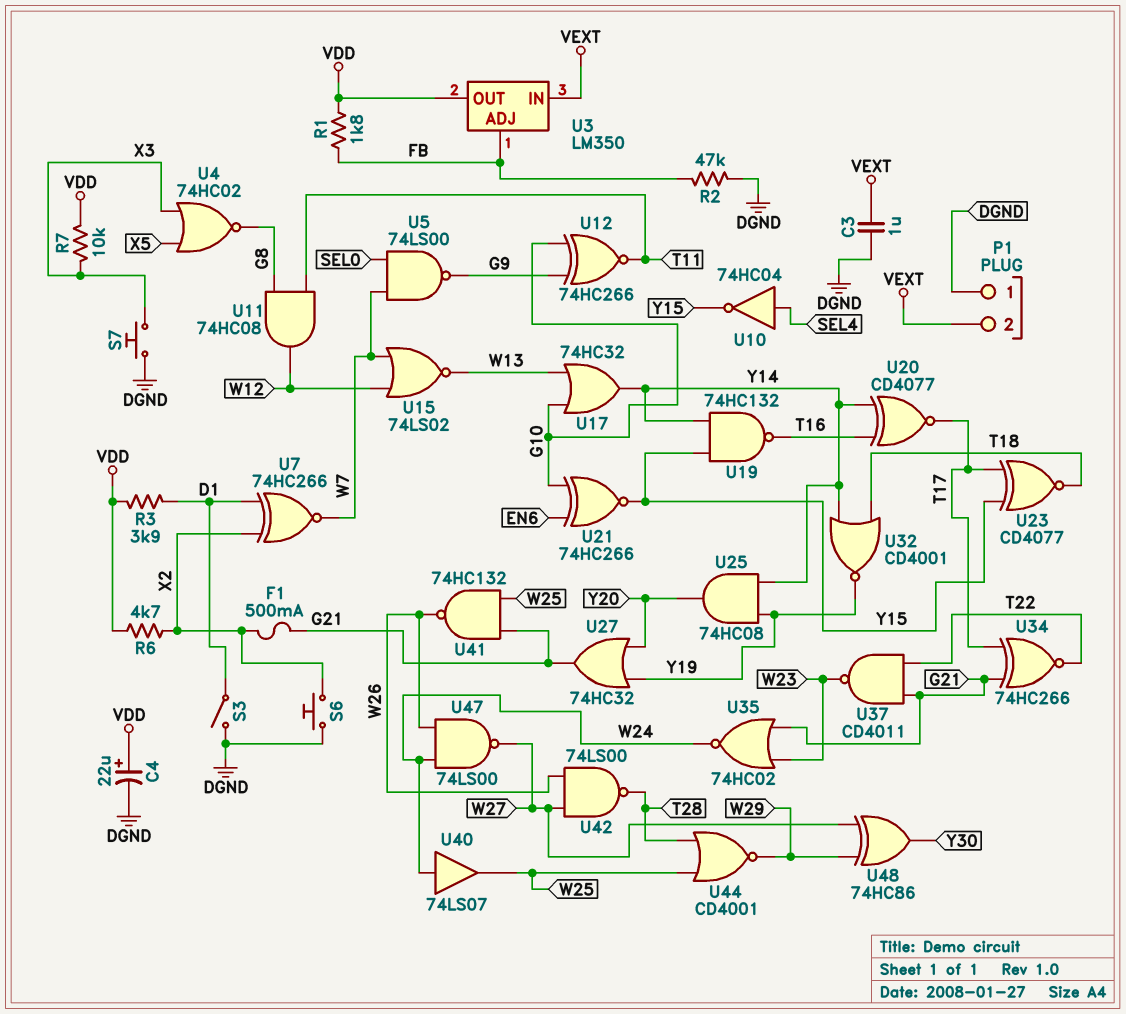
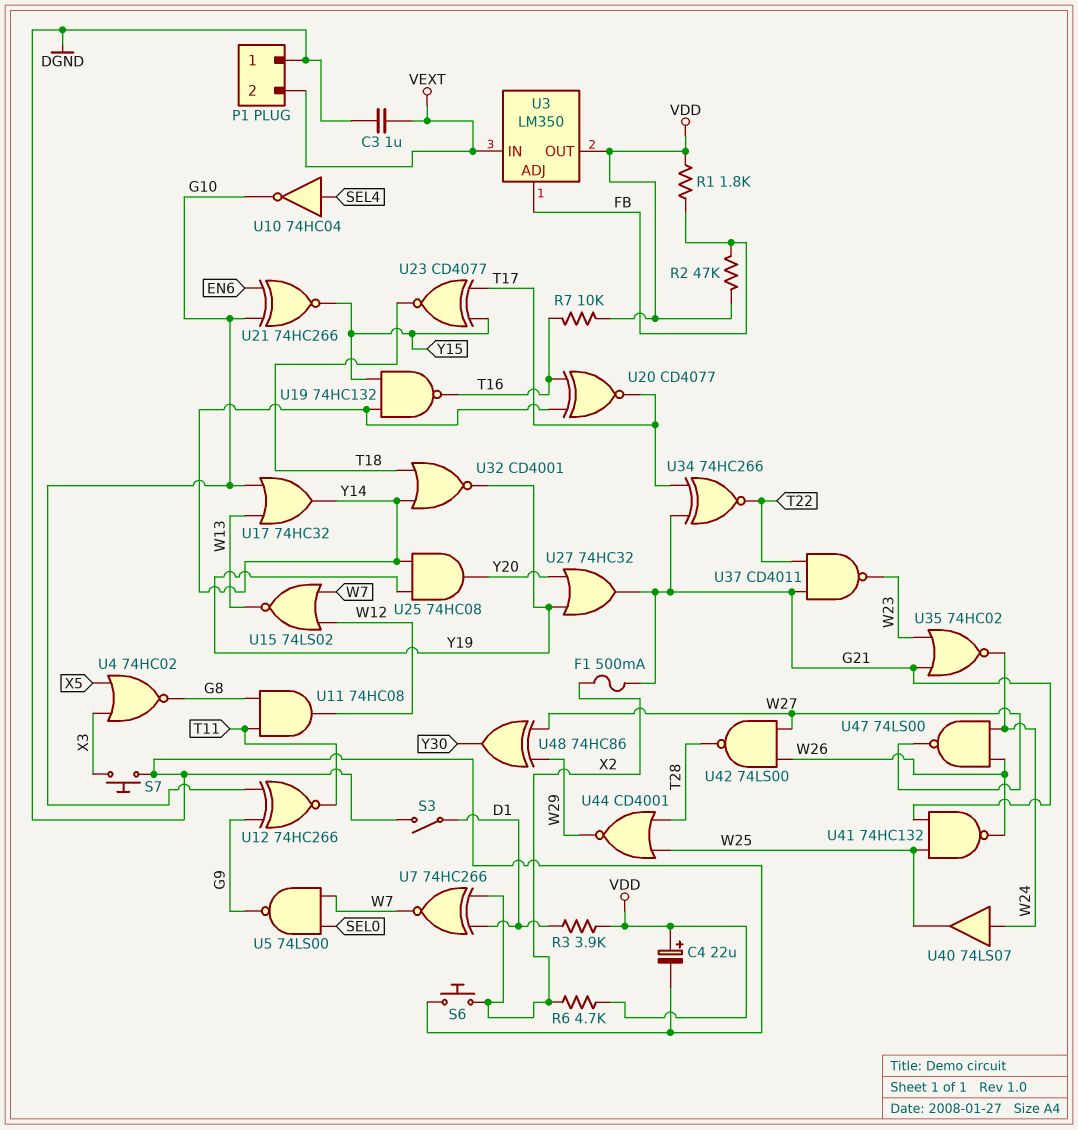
R2: 47k (DGND, FB) -> 47k (FB, VDD)
R7: 10k (VDD, X3) -> 10k (T16, VDD)
U10: NOT 74HC04 (in SEL4, out Y15) -> NOT 74HC04 (in SEL4, out G10)

